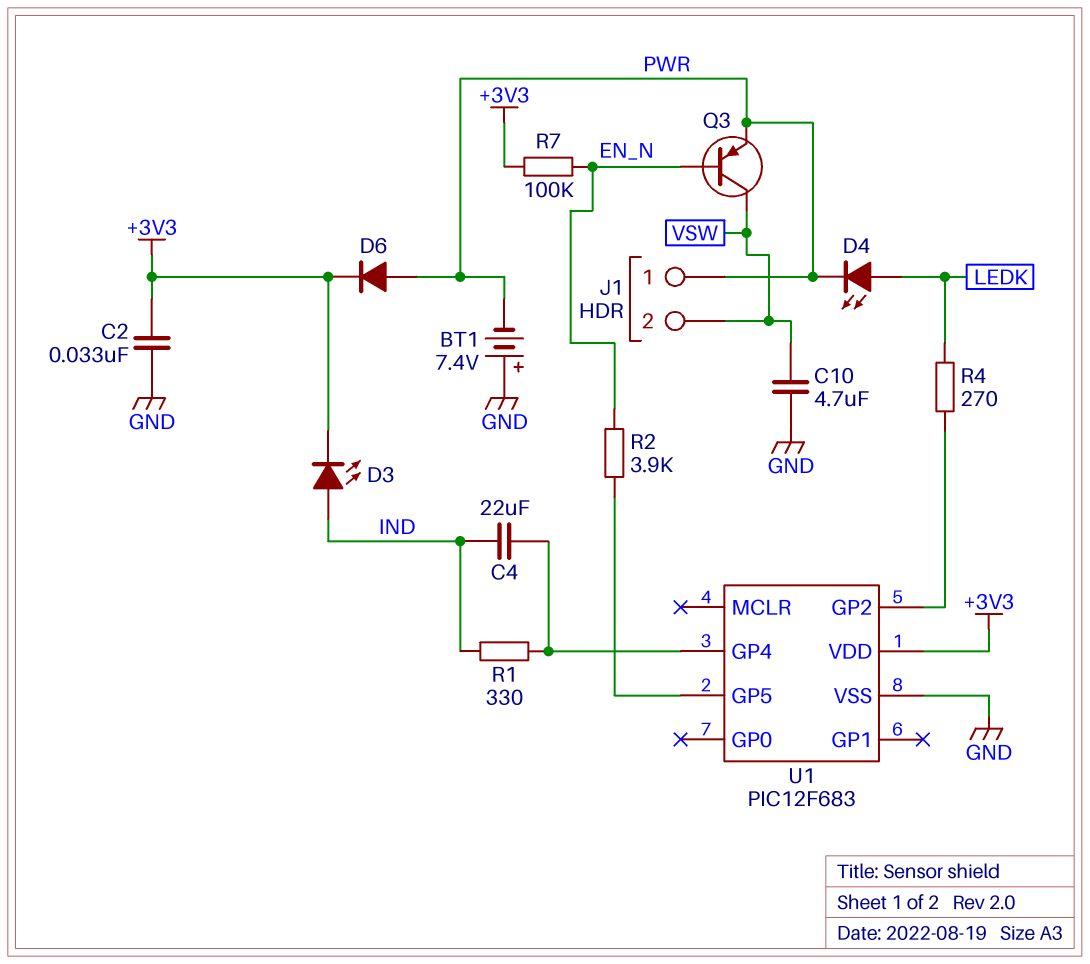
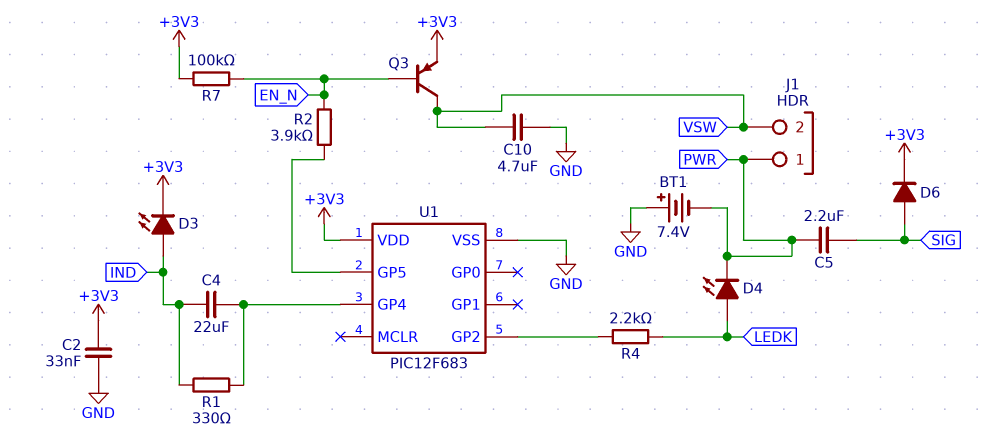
C5: none -> 2.2uF (PWR, SIG)
D6: diode (A PWR, K +3V3) -> diode (A SIG, K +3V3)
Q3: PNP (B EN_N, C VSW, E PWR) -> PNP (B EN_N, C VSW, E +3V3)
R4: 270 (LEDK, U1/GP2) -> 2.2k (LEDK, U1/GP2)

